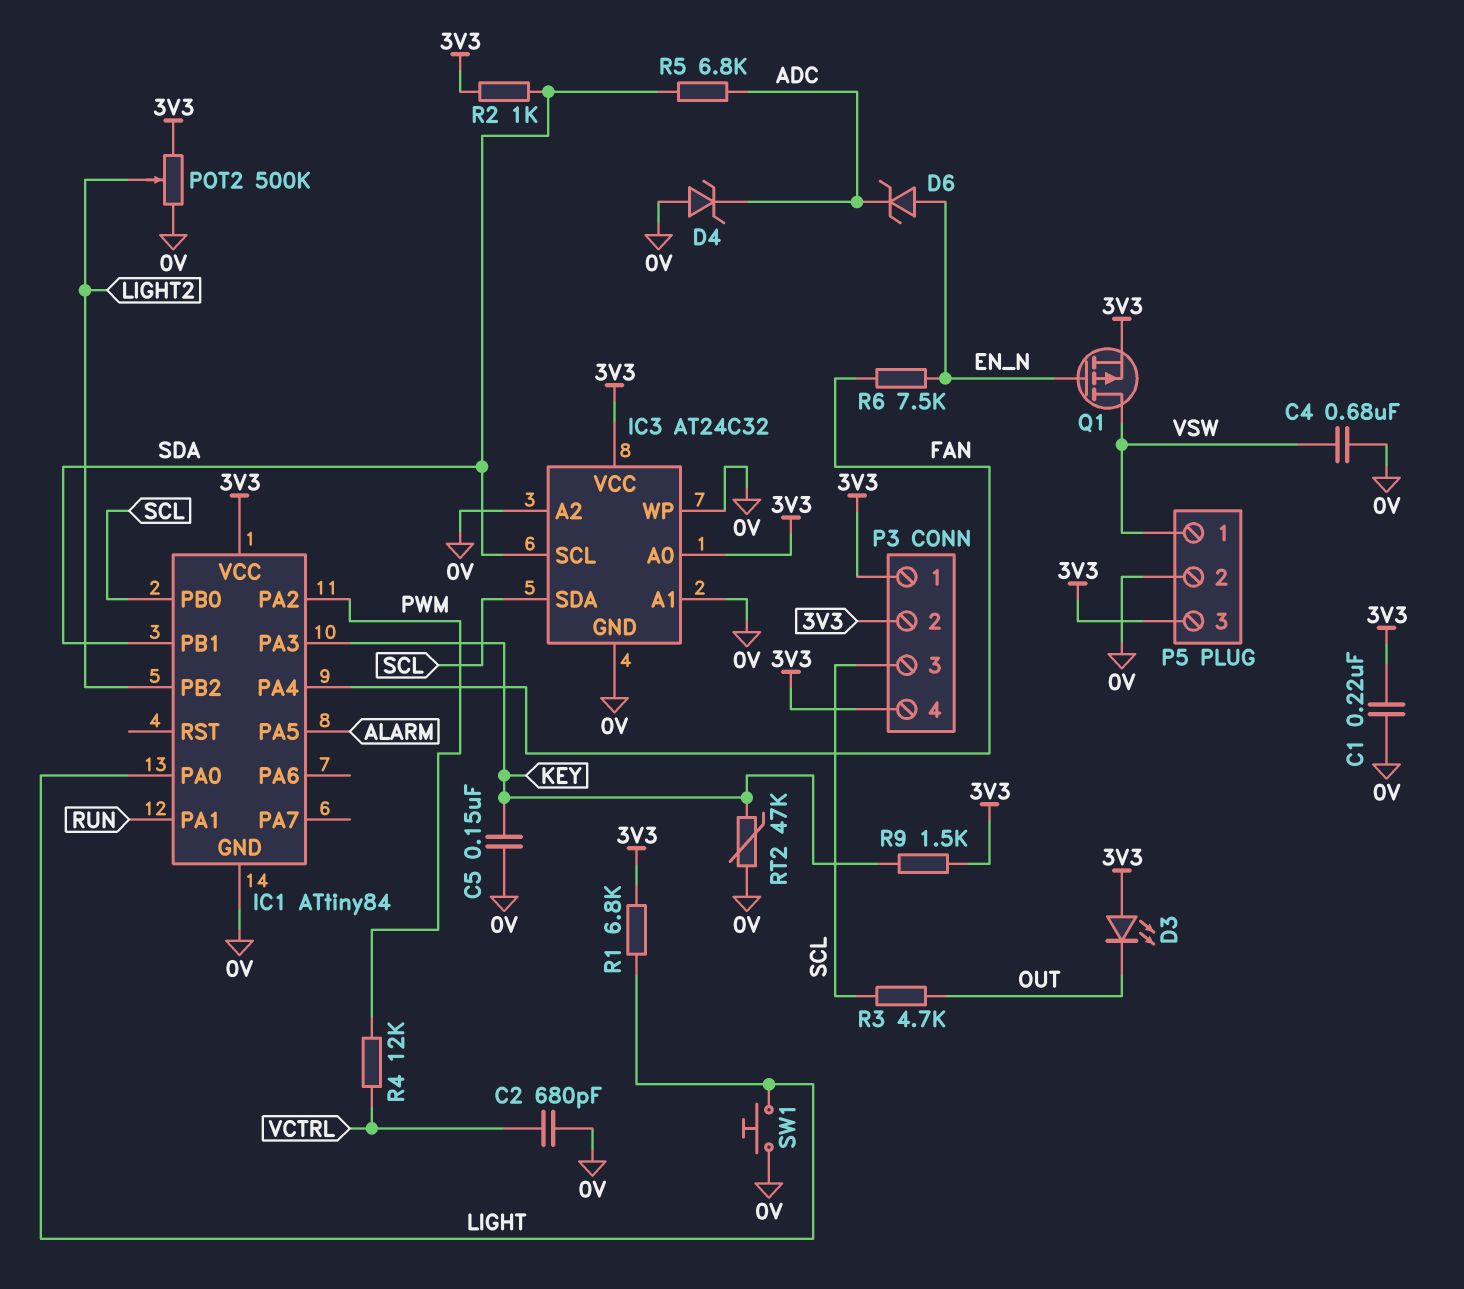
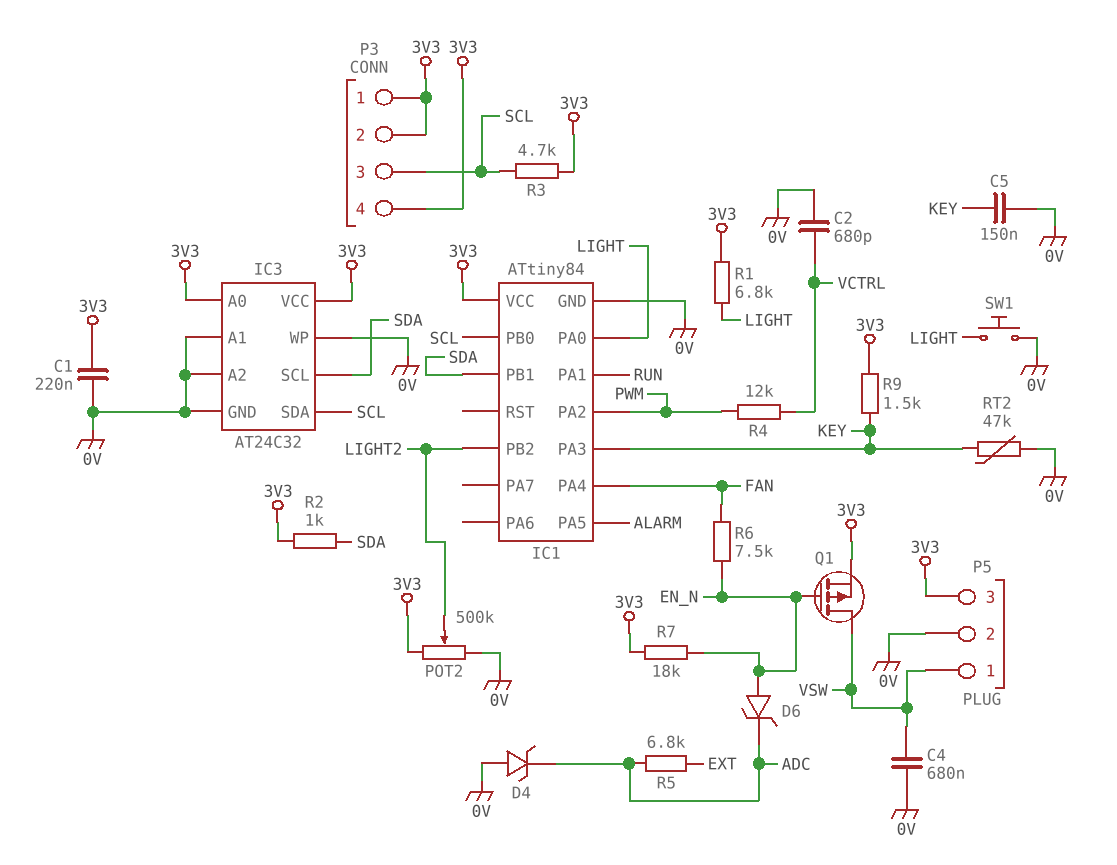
D3: LED (A 3V3, K OUT) -> none
R3: 4.7k (OUT, SCL) -> 4.7k (3V3, SCL)
R5: 6.8k (ADC, SDA) -> 6.8k (ADC, EXT)
R7: none -> 18k (3V3, EN_N)

